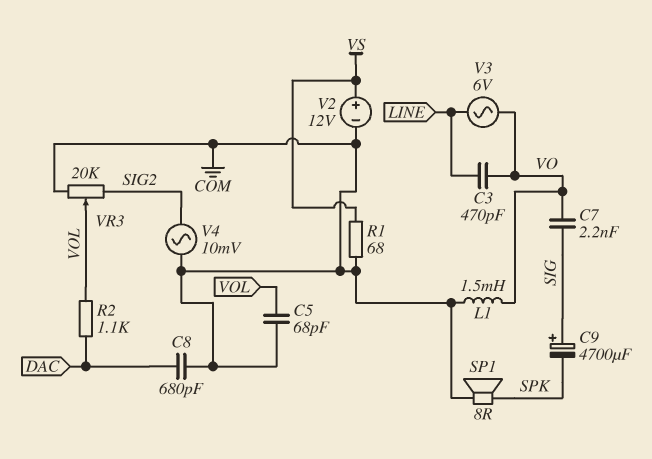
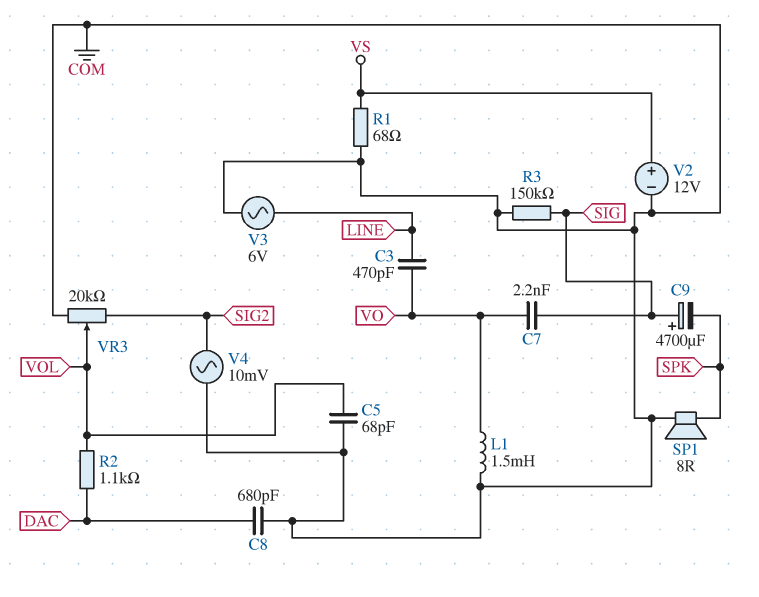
R3: none -> 150k (COM, SIG)
V3: AC 6V (LINE, VO) -> AC 6V (COM, LINE)

